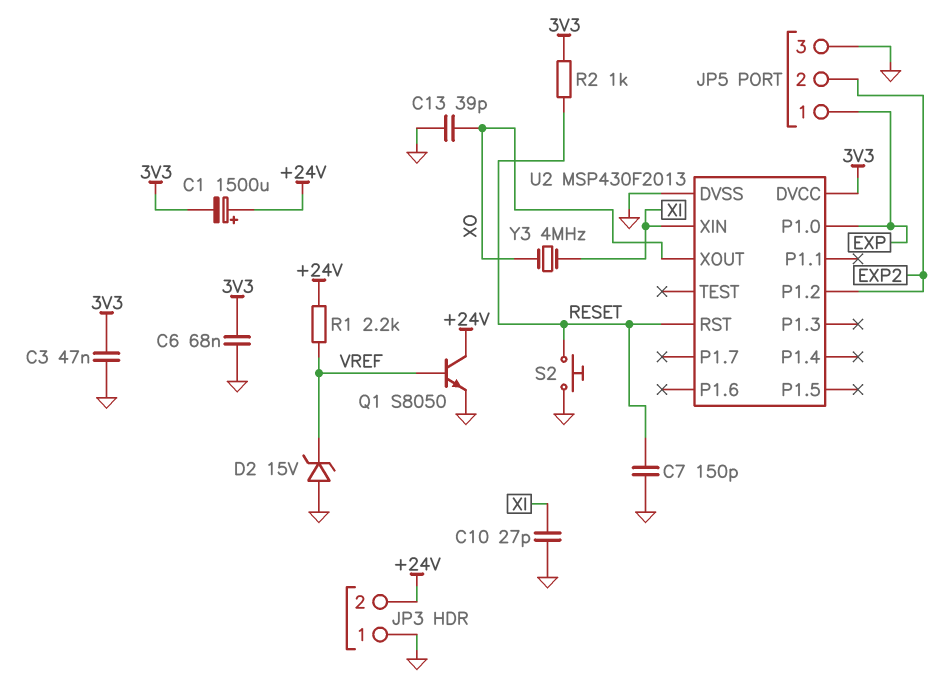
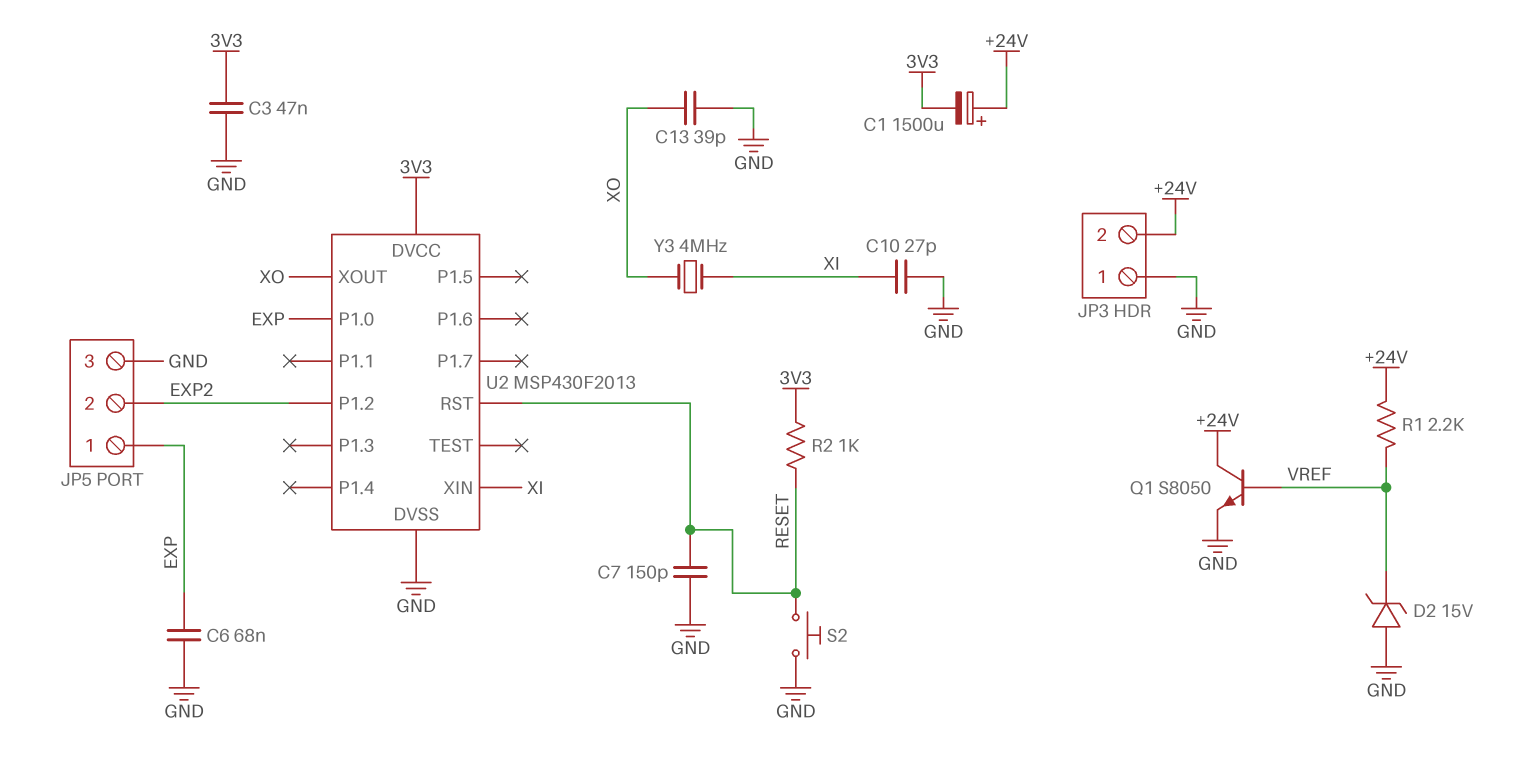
C6: 68nF (3V3, GND) -> 68nF (EXP, GND)

